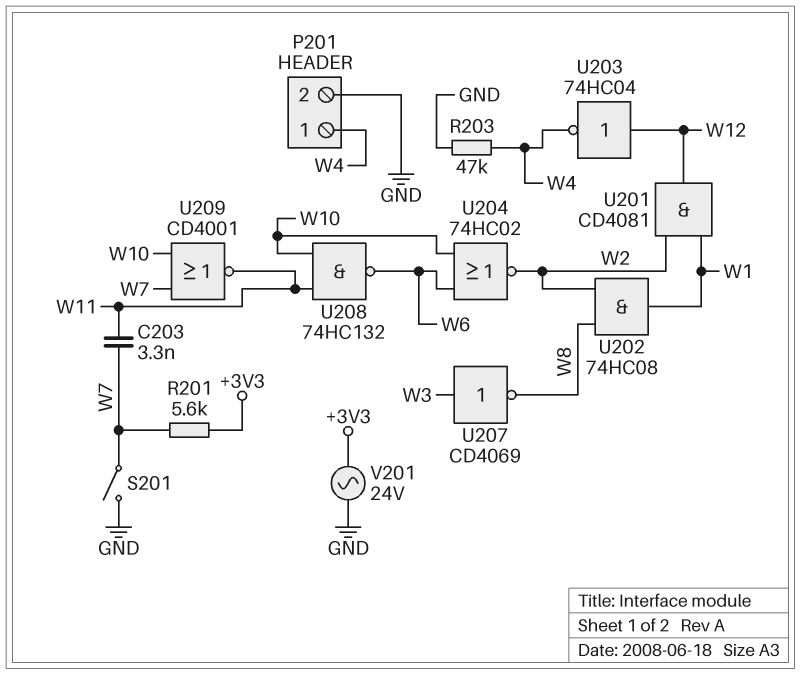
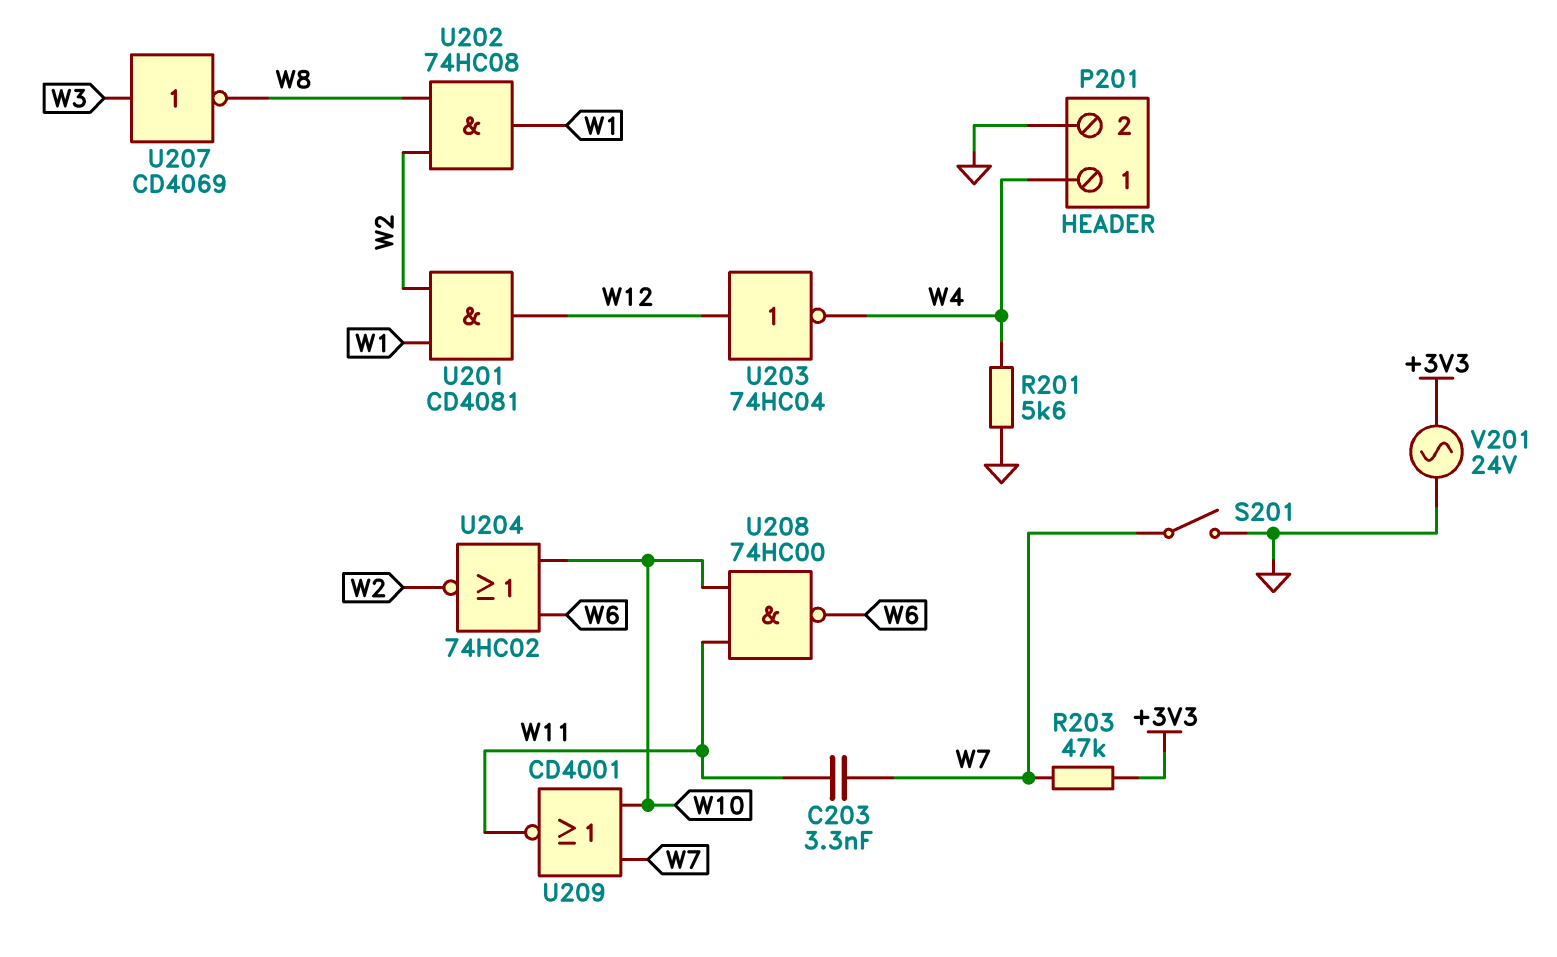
R201: 5.6k (+3V3, W7) -> 5.6k (GND, W4)
R203: 47k (GND, W4) -> 47k (+3V3, W7)
U208: NAND 74HC132 (in W10, in W11, out W6) -> NAND 74HC00 (in W10, in W11, out W6)

